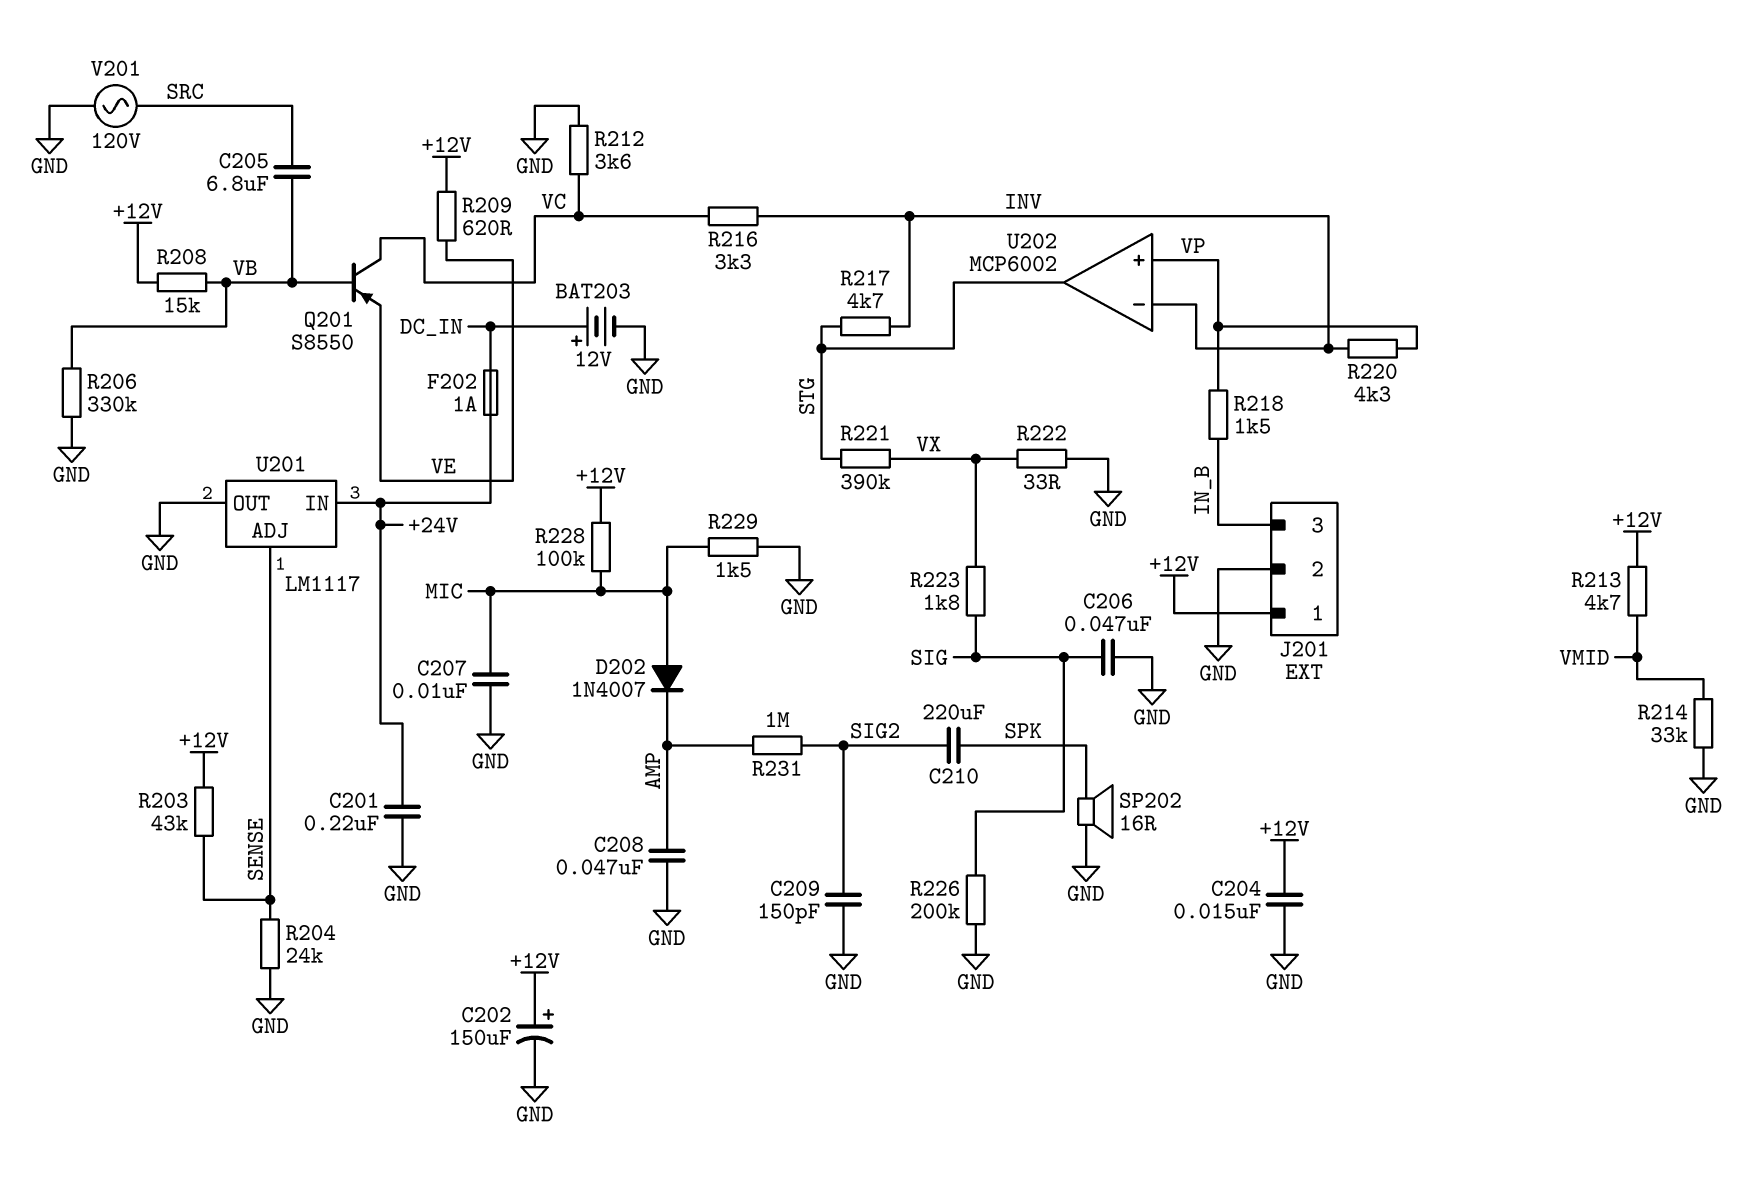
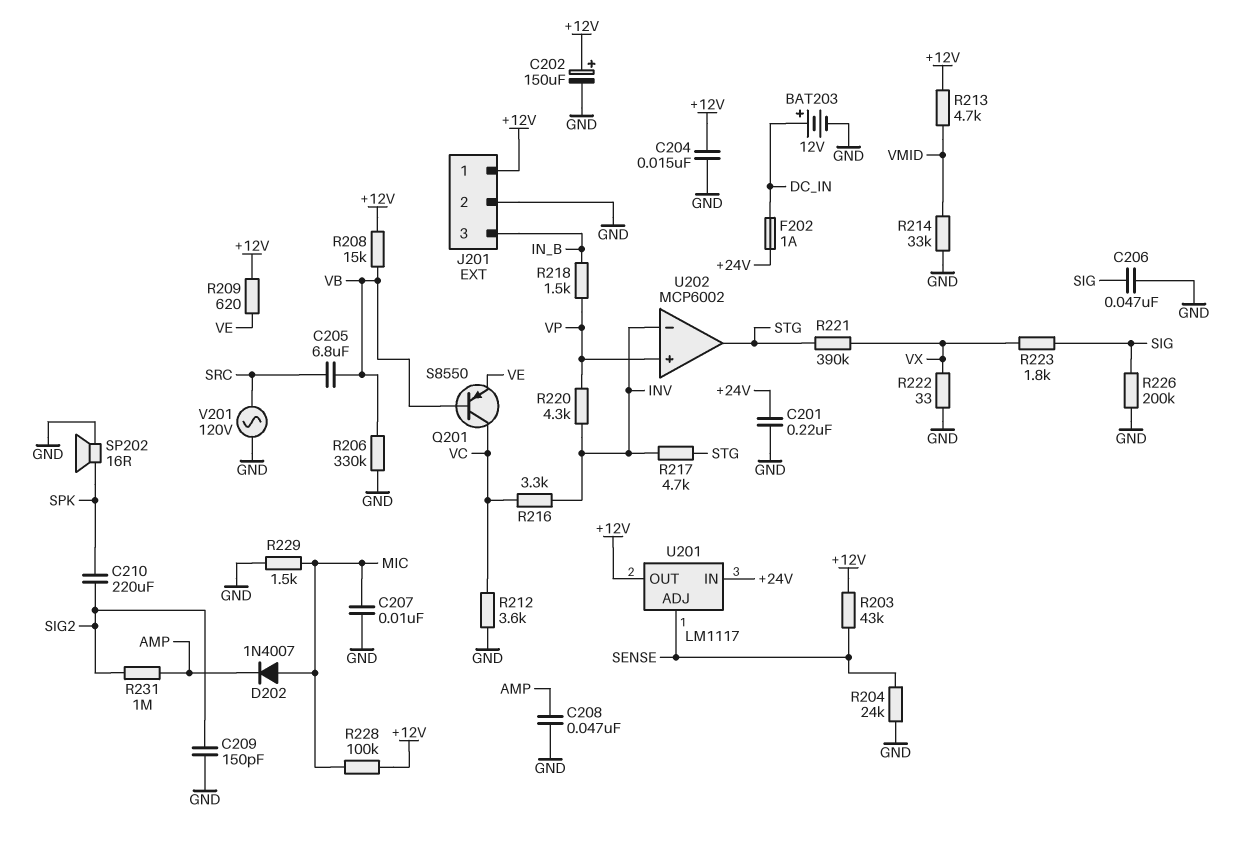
U201 pin OUT: GND -> +12V

